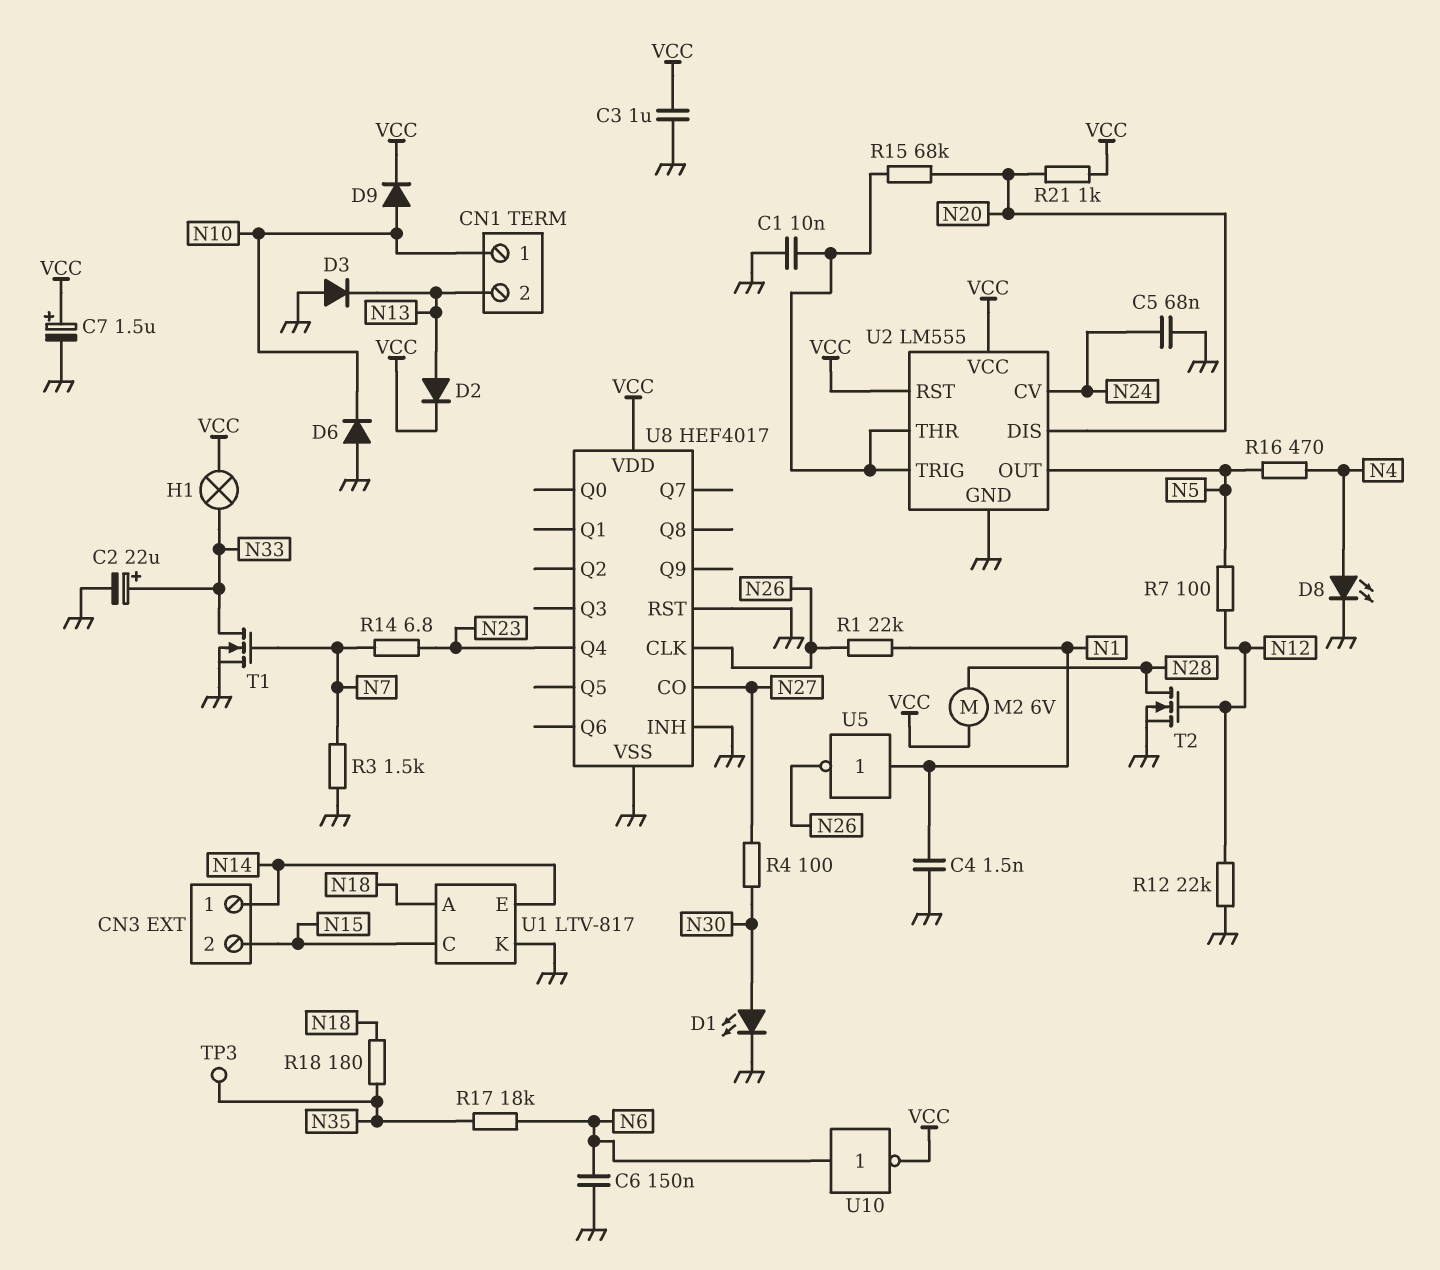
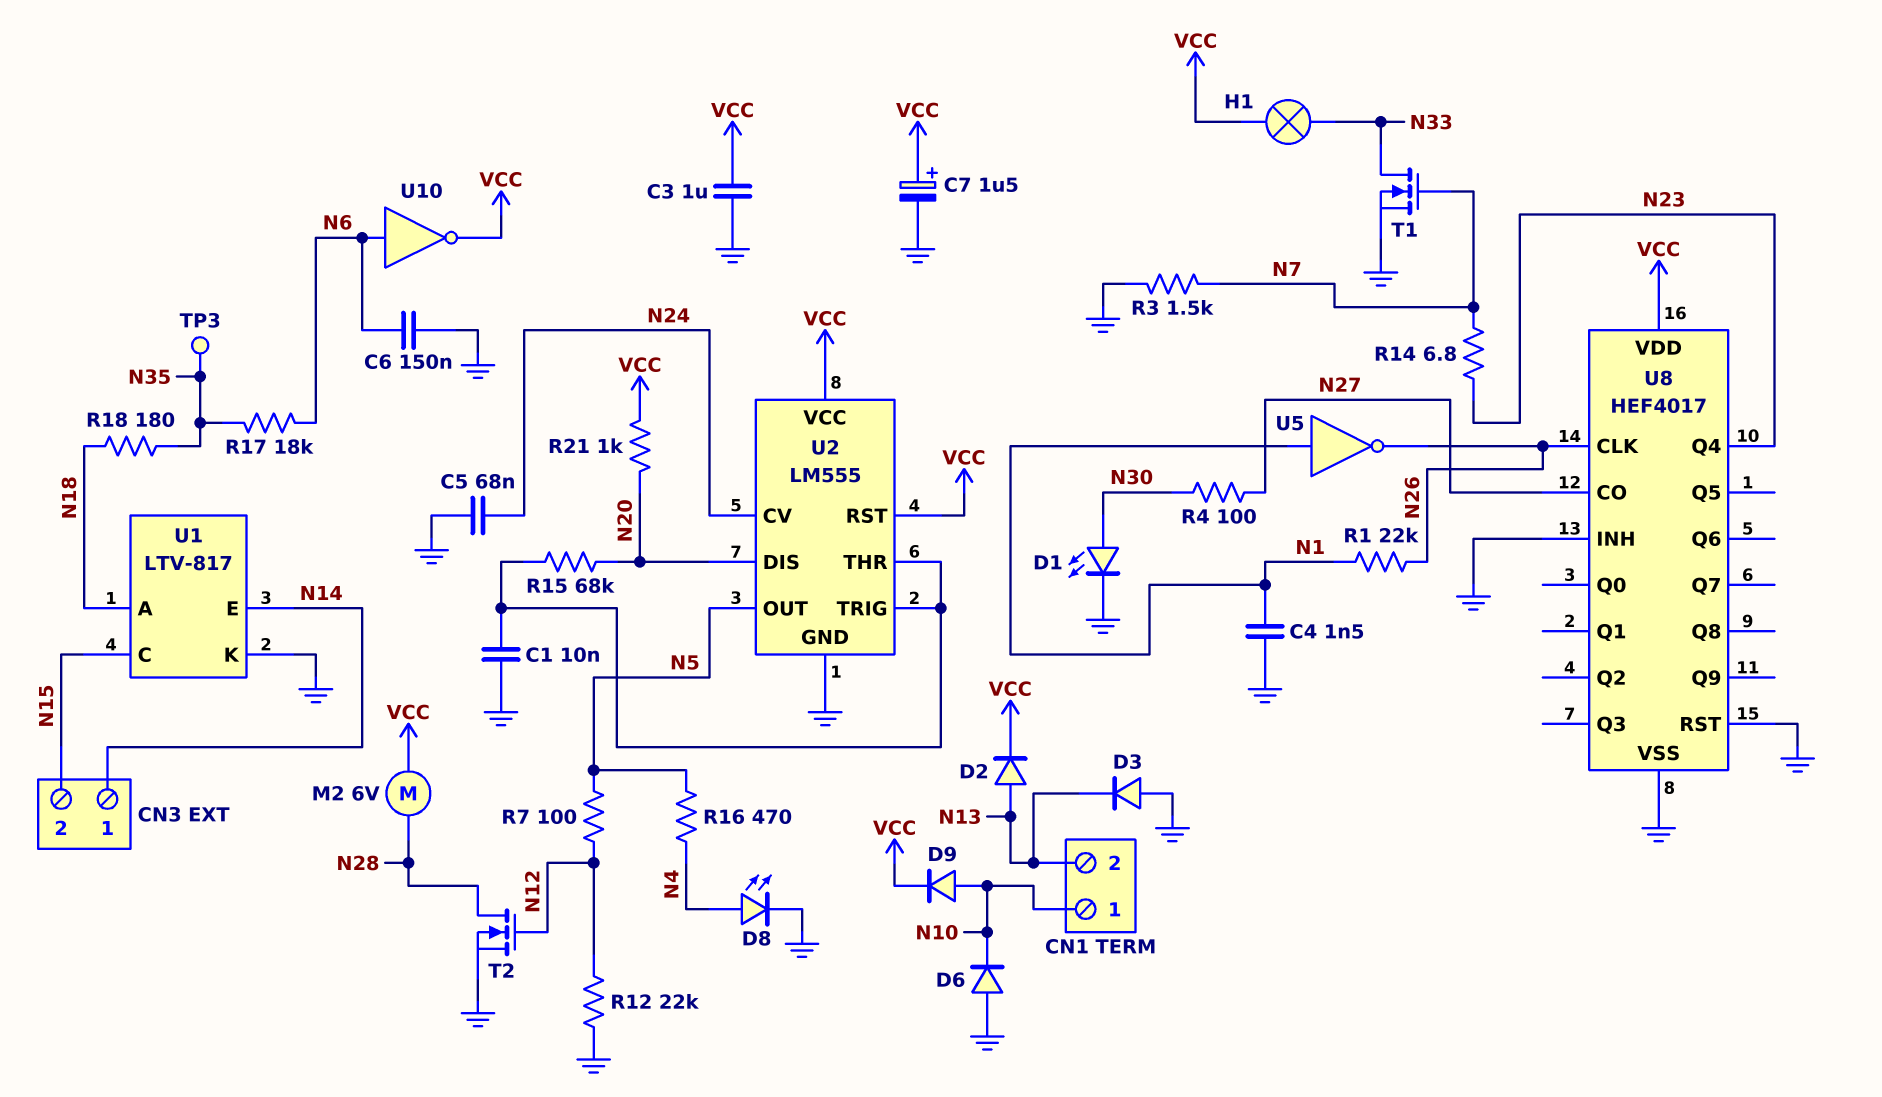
C2: 22uF (plus N33, minus GND) -> none

